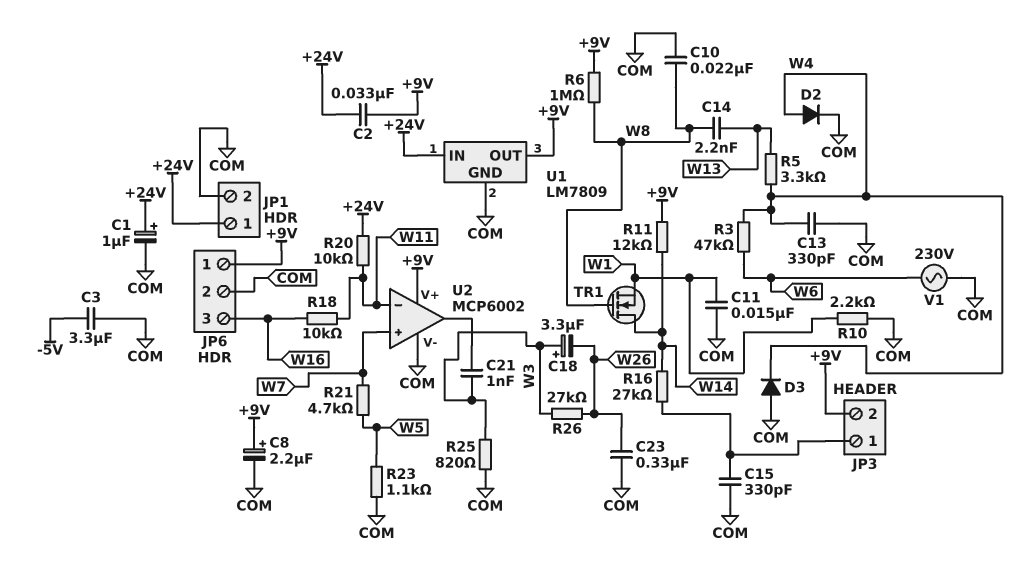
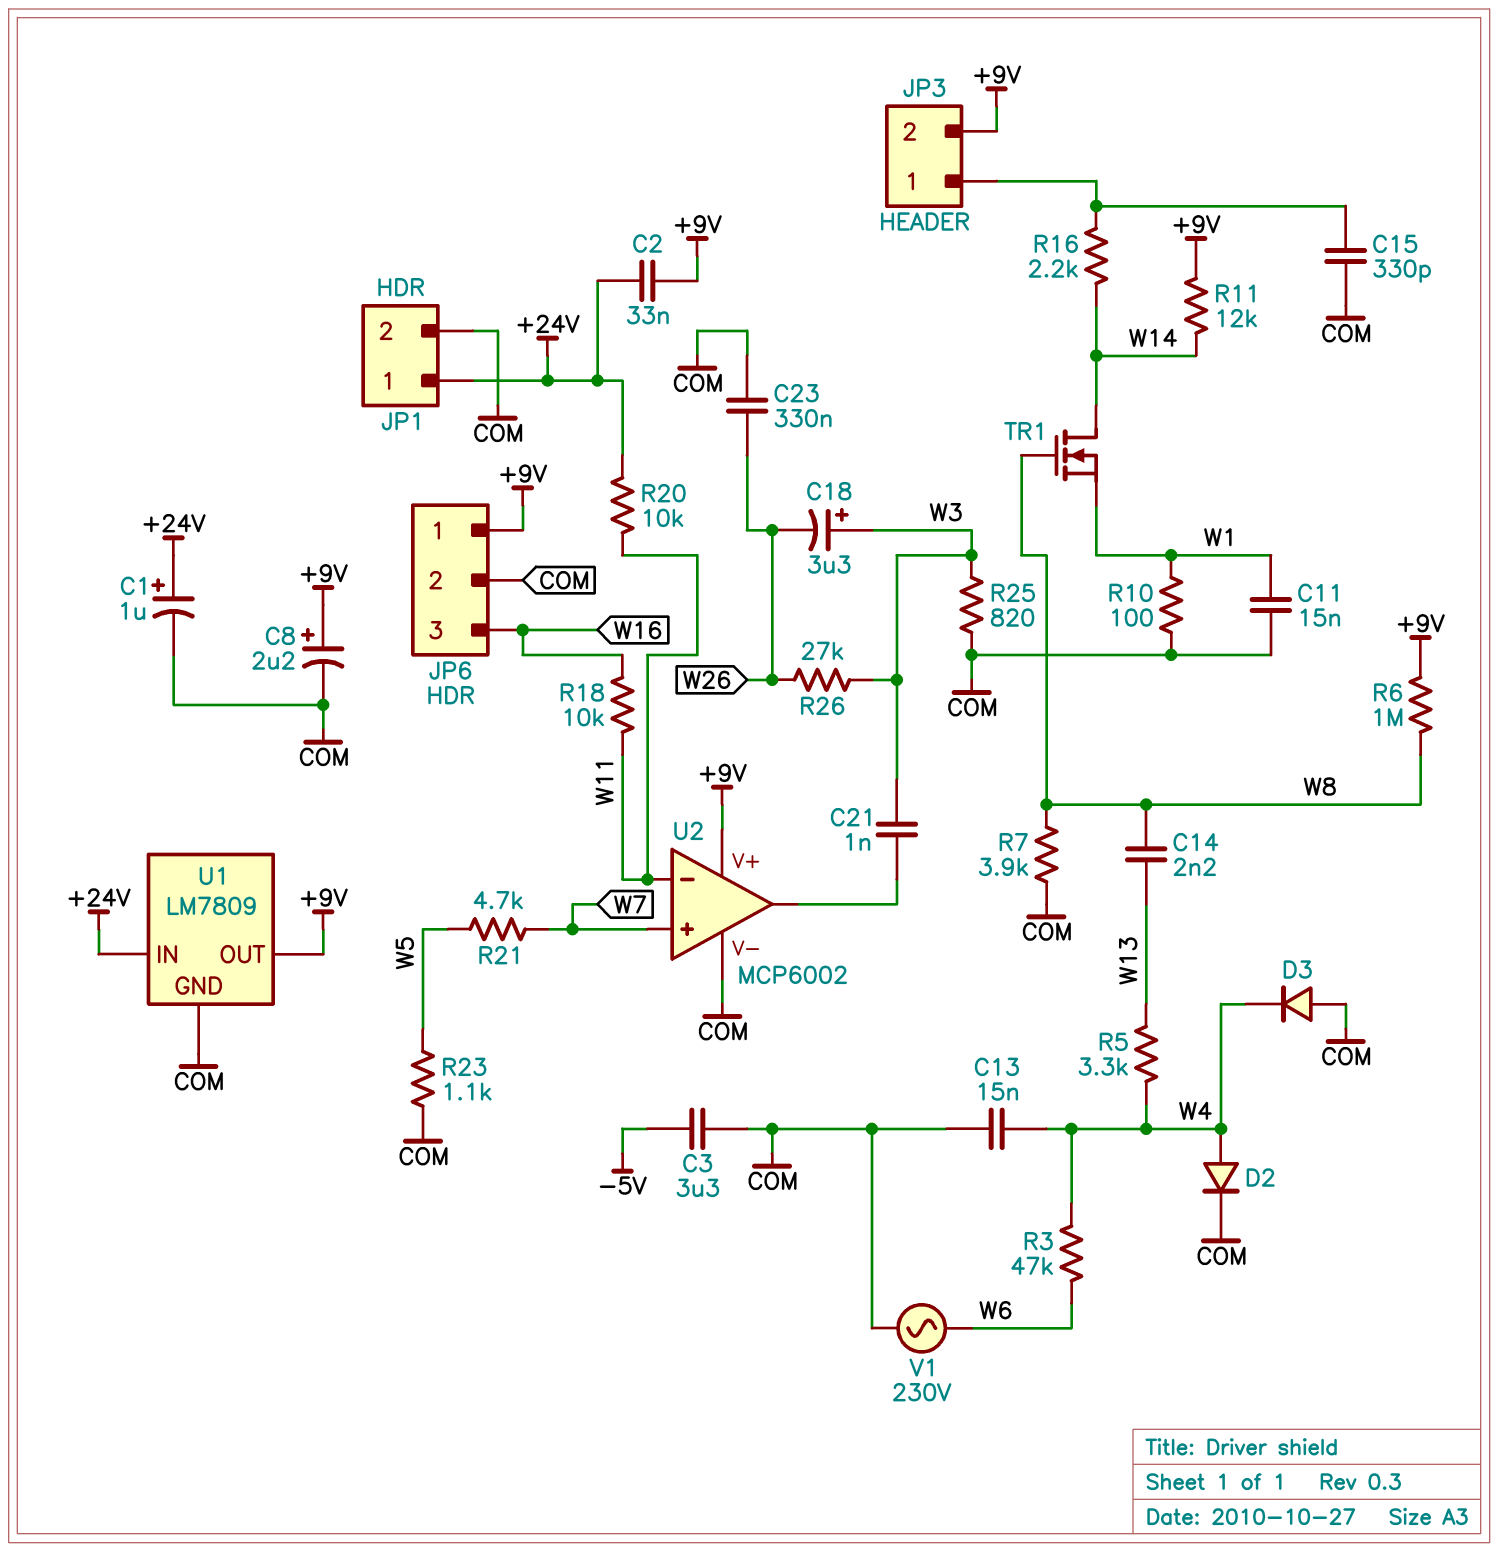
C10: 22nF (COM, W8) -> none
C13: 330pF (COM, W4) -> 15nF (COM, W4)
R7: none -> 3.9k (COM, W8)
R10: 2.2k (COM, W1) -> 100 (COM, W1)
R16: 27k (JP3/1, W14) -> 2.2k (JP3/1, W14)

